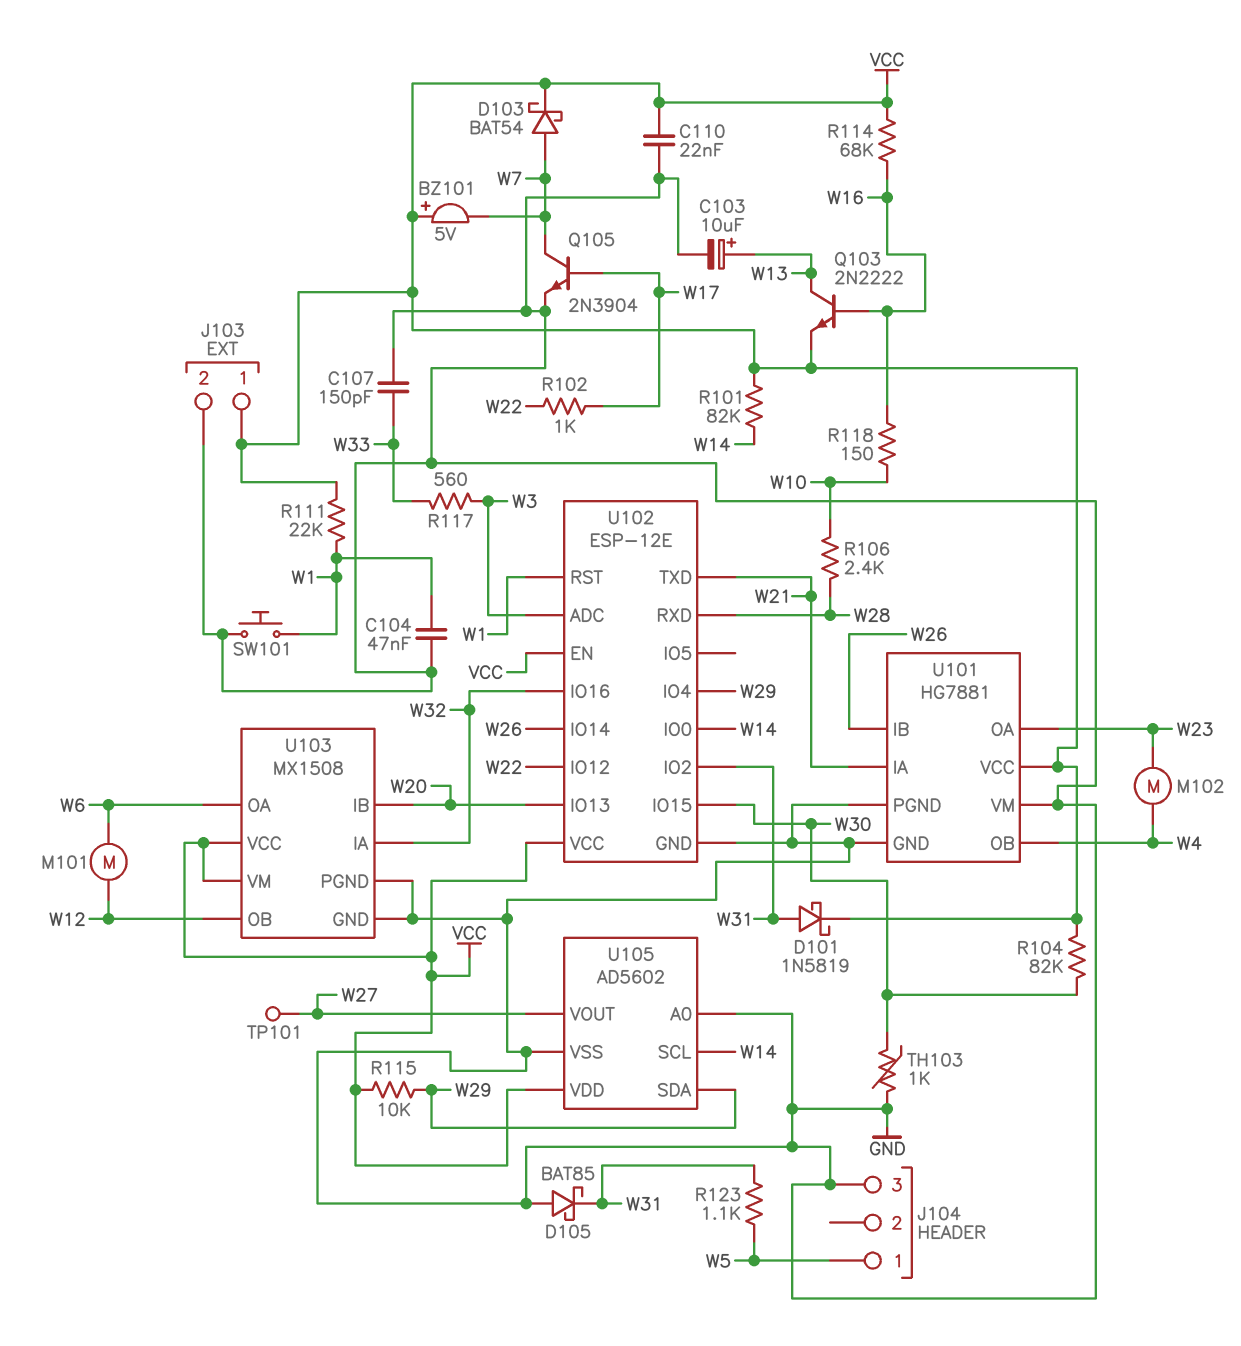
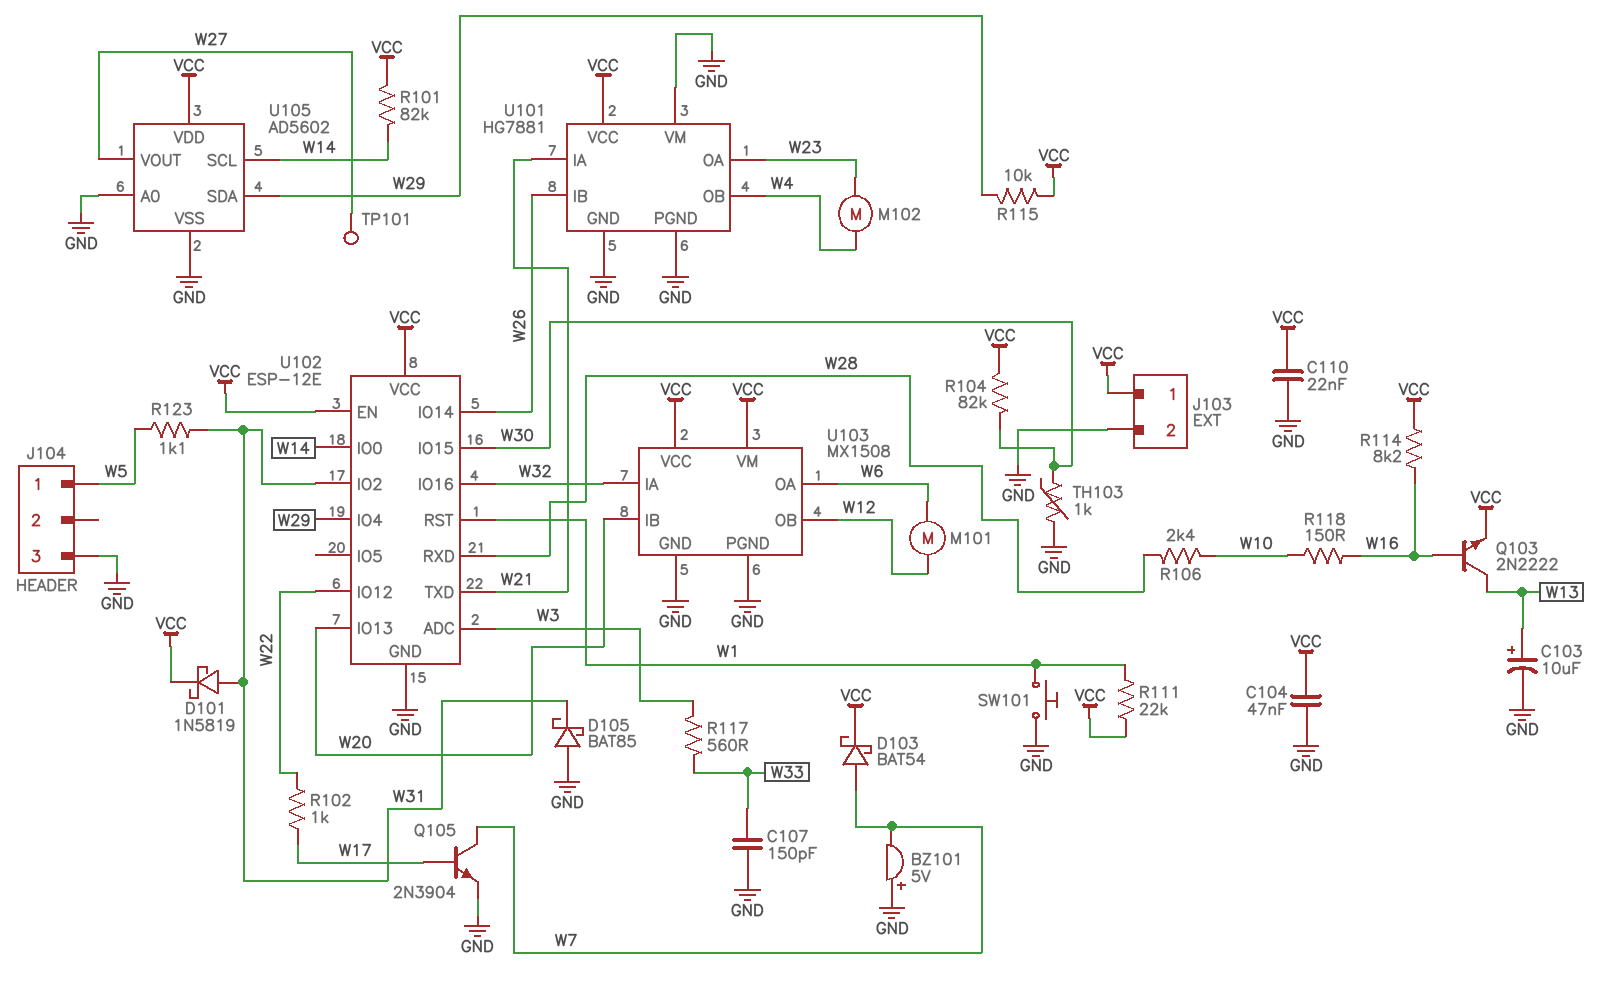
BZ101: buzzer 5V (plus VCC, minus W7) -> buzzer 5V (plus GND, minus W7)
C104: 47nF (GND, W1) -> 47nF (GND, VCC)
R114: 68k (VCC, W16) -> 8.2k (VCC, W16)

